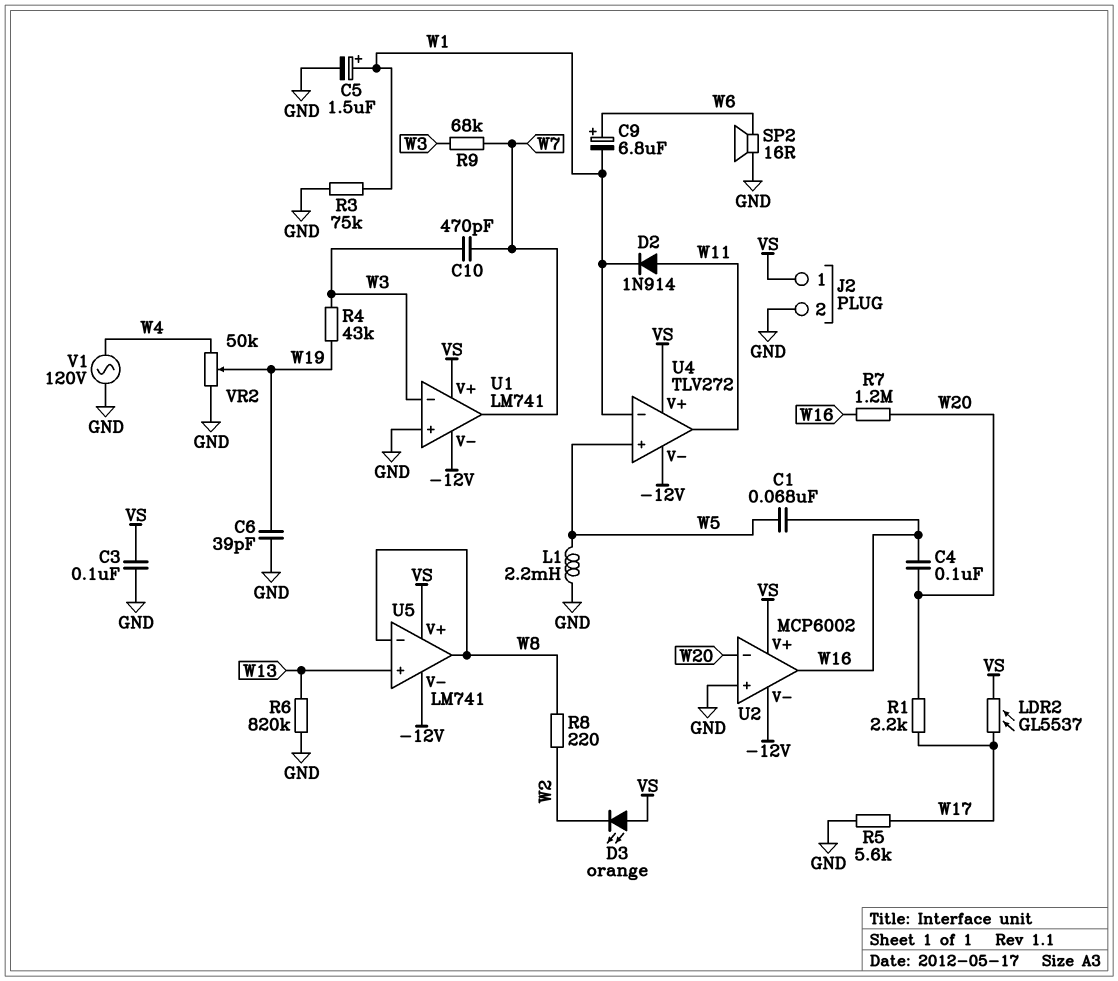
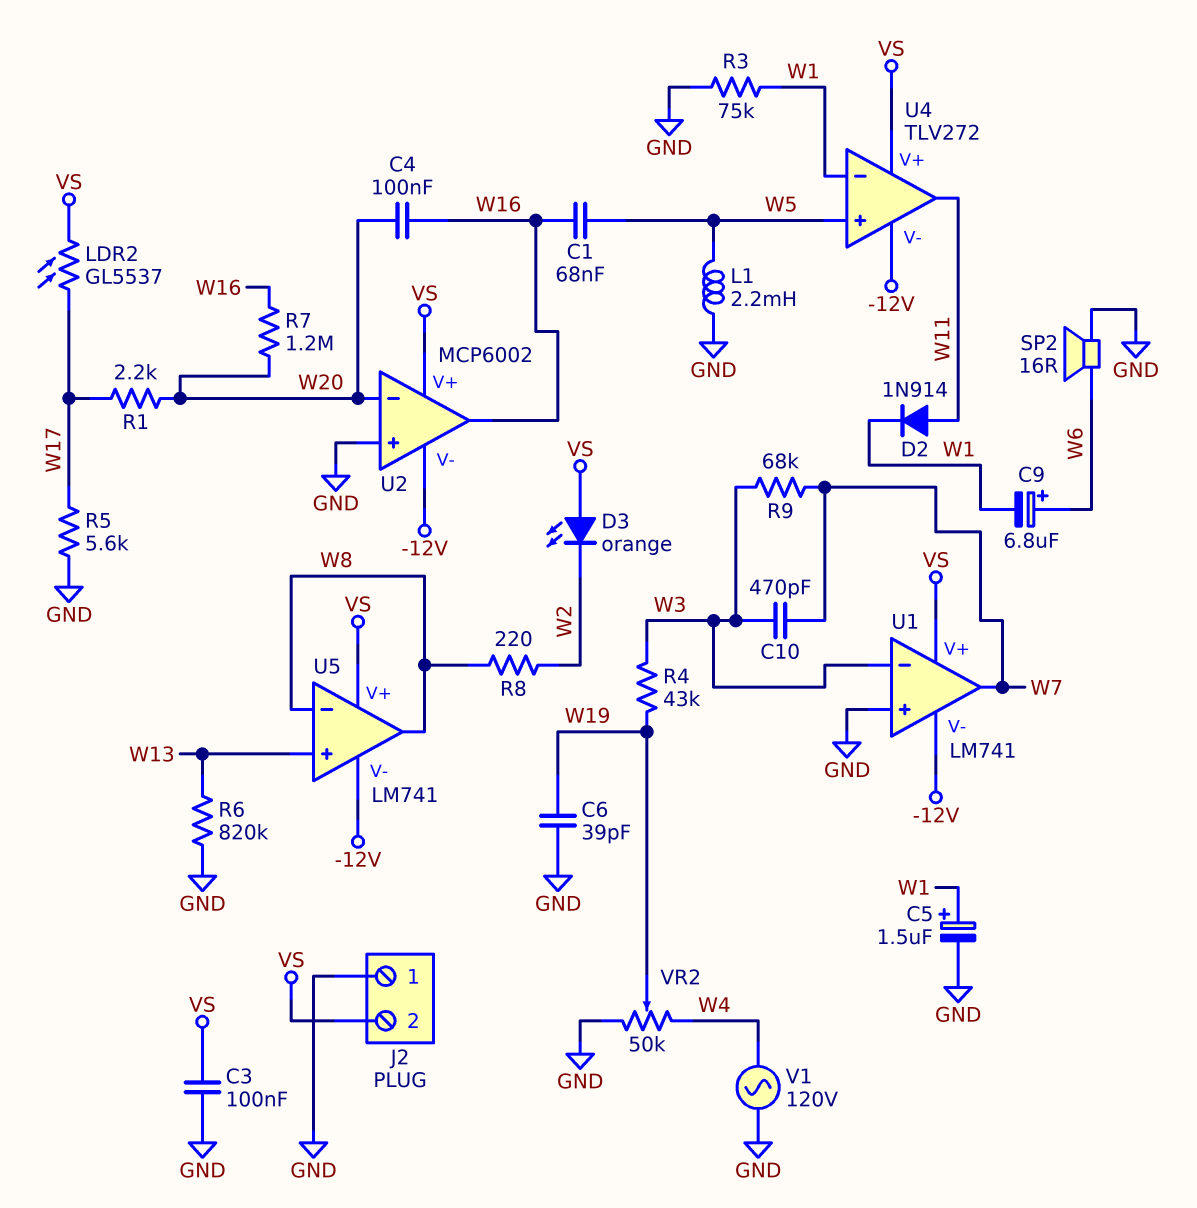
J2 pin 1: VS -> GND
J2 pin 2: GND -> VS

